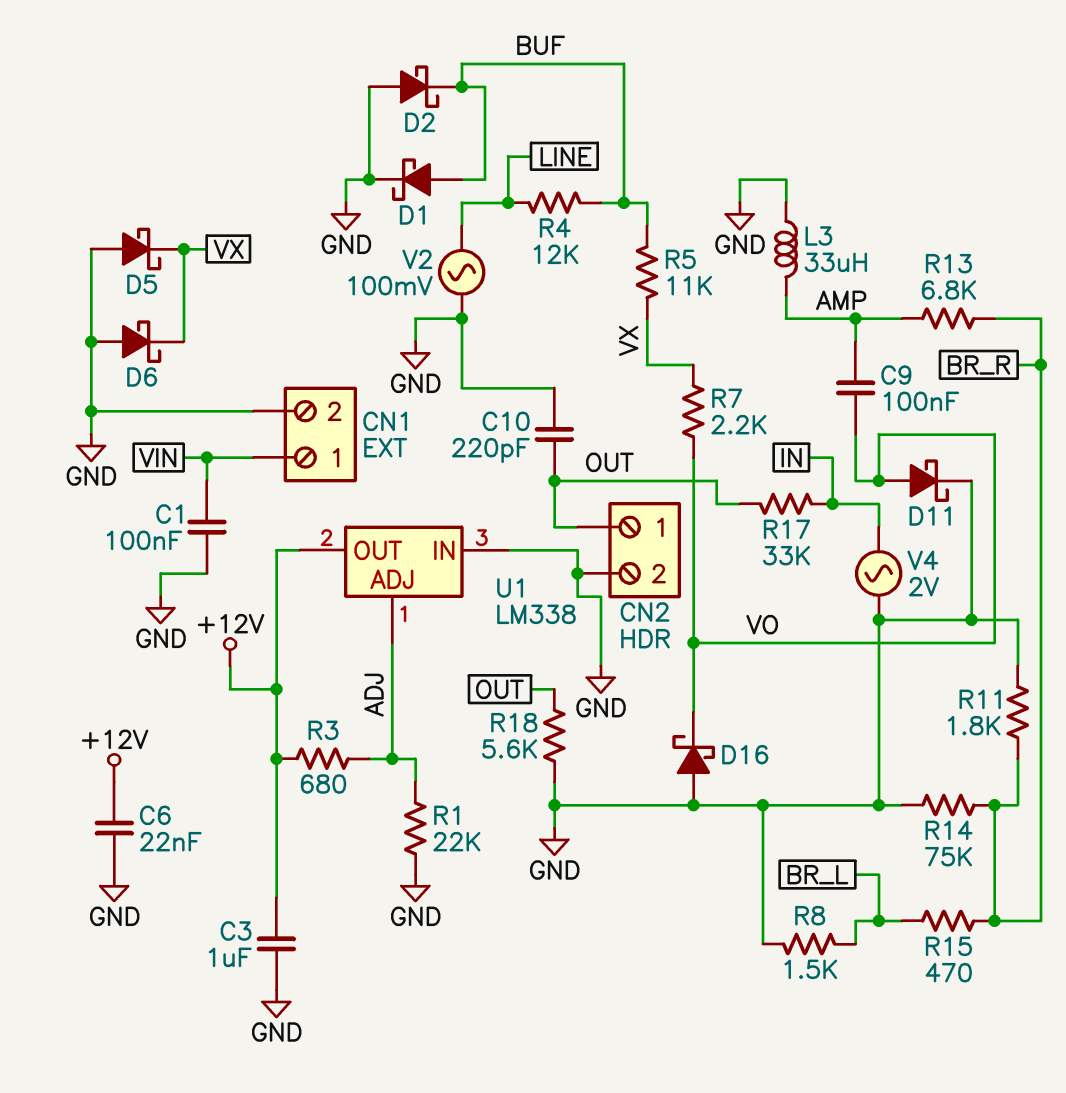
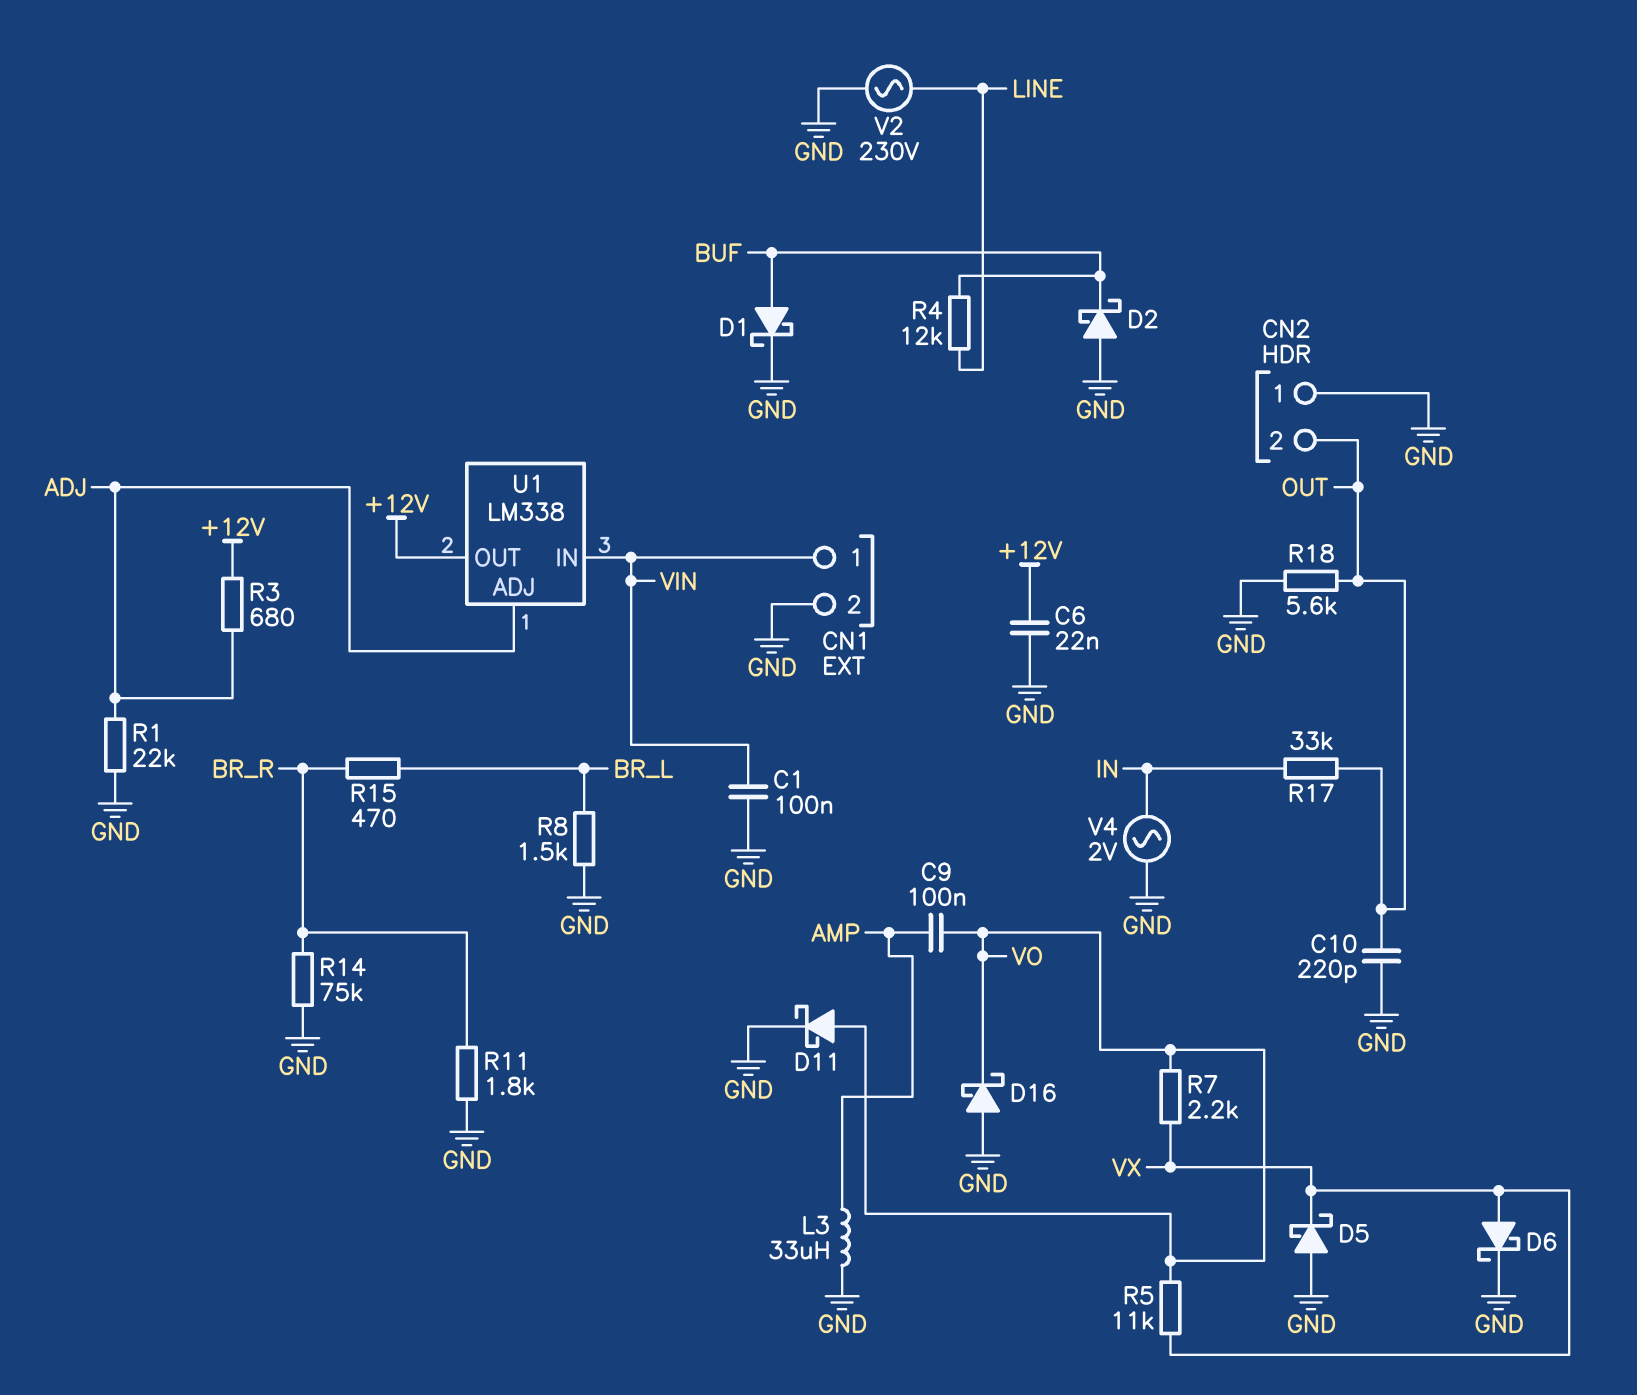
C3: 1uF (+12V, GND) -> none
CN2 pin 1: OUT -> GND
CN2 pin 2: GND -> OUT
D6: schottky (A GND, K VX) -> schottky (A VX, K GND)
R5: 11k (BUF, VX) -> 11k (VO, VX)
R13: 6.8k (AMP, BR_R) -> none
U1 pin IN: GND -> VIN
V2: AC 100mV (GND, LINE) -> AC 230V (GND, LINE)

